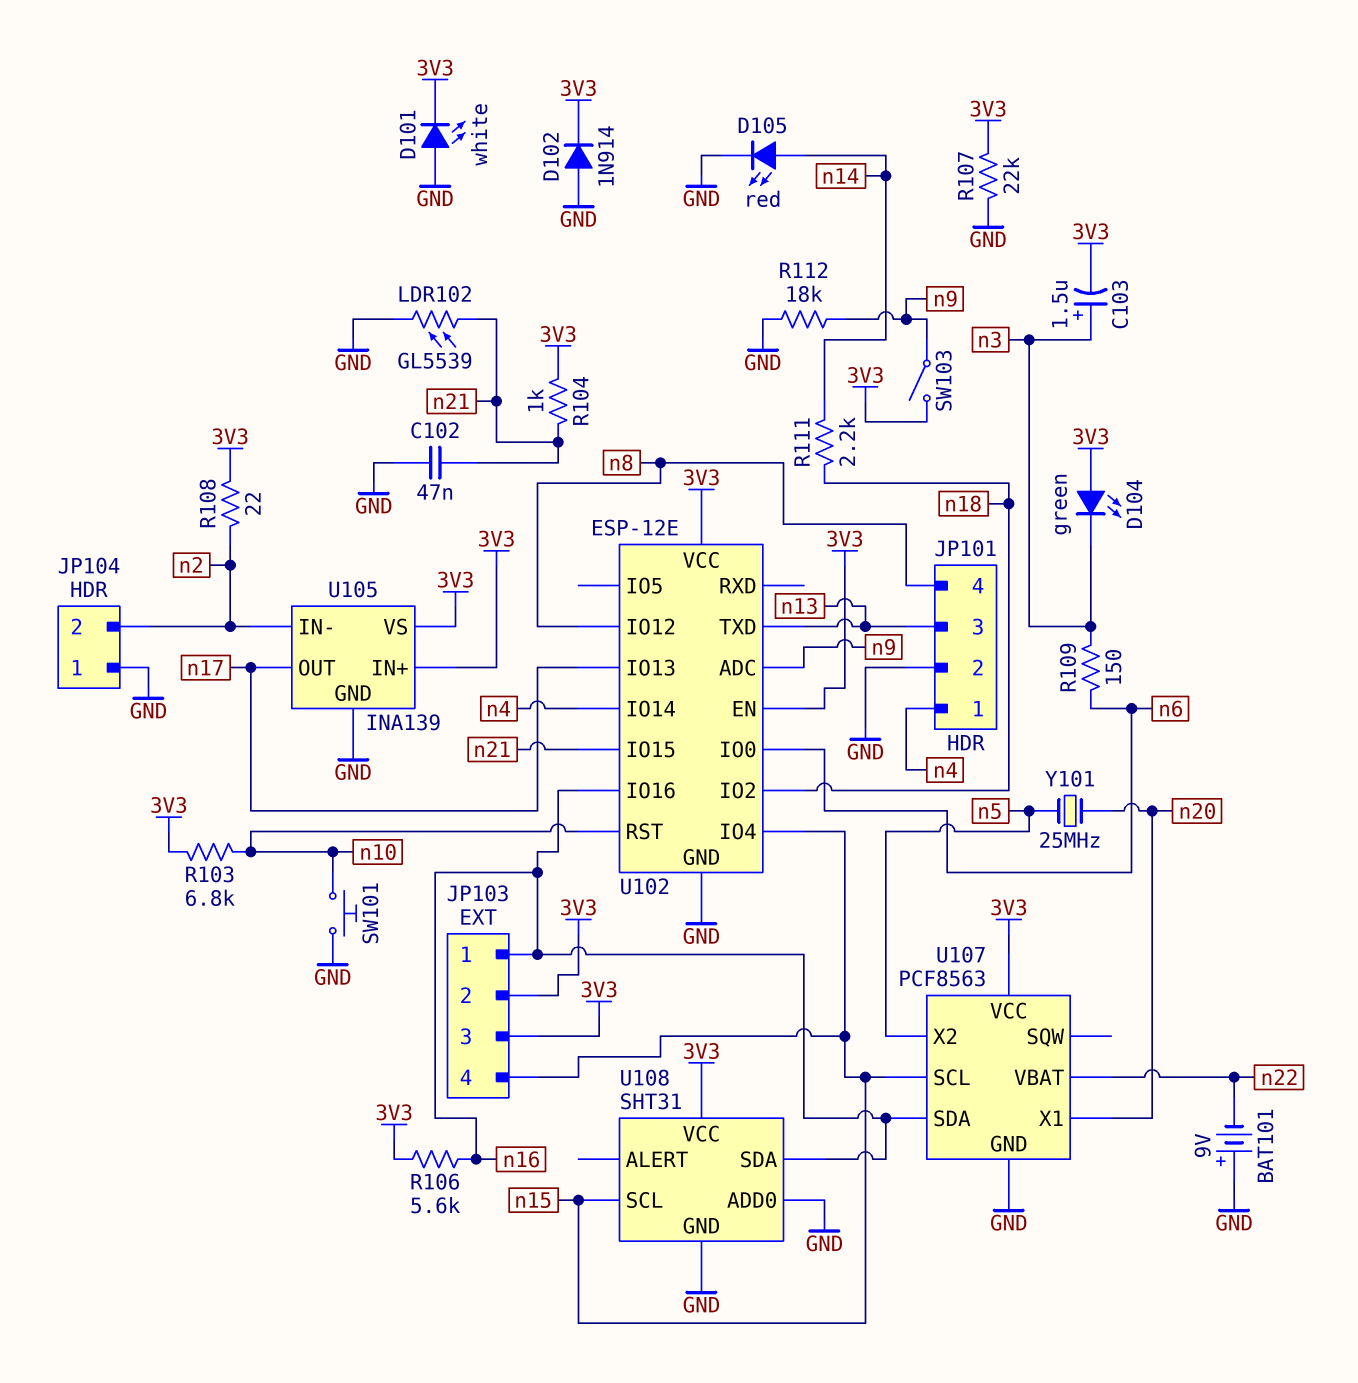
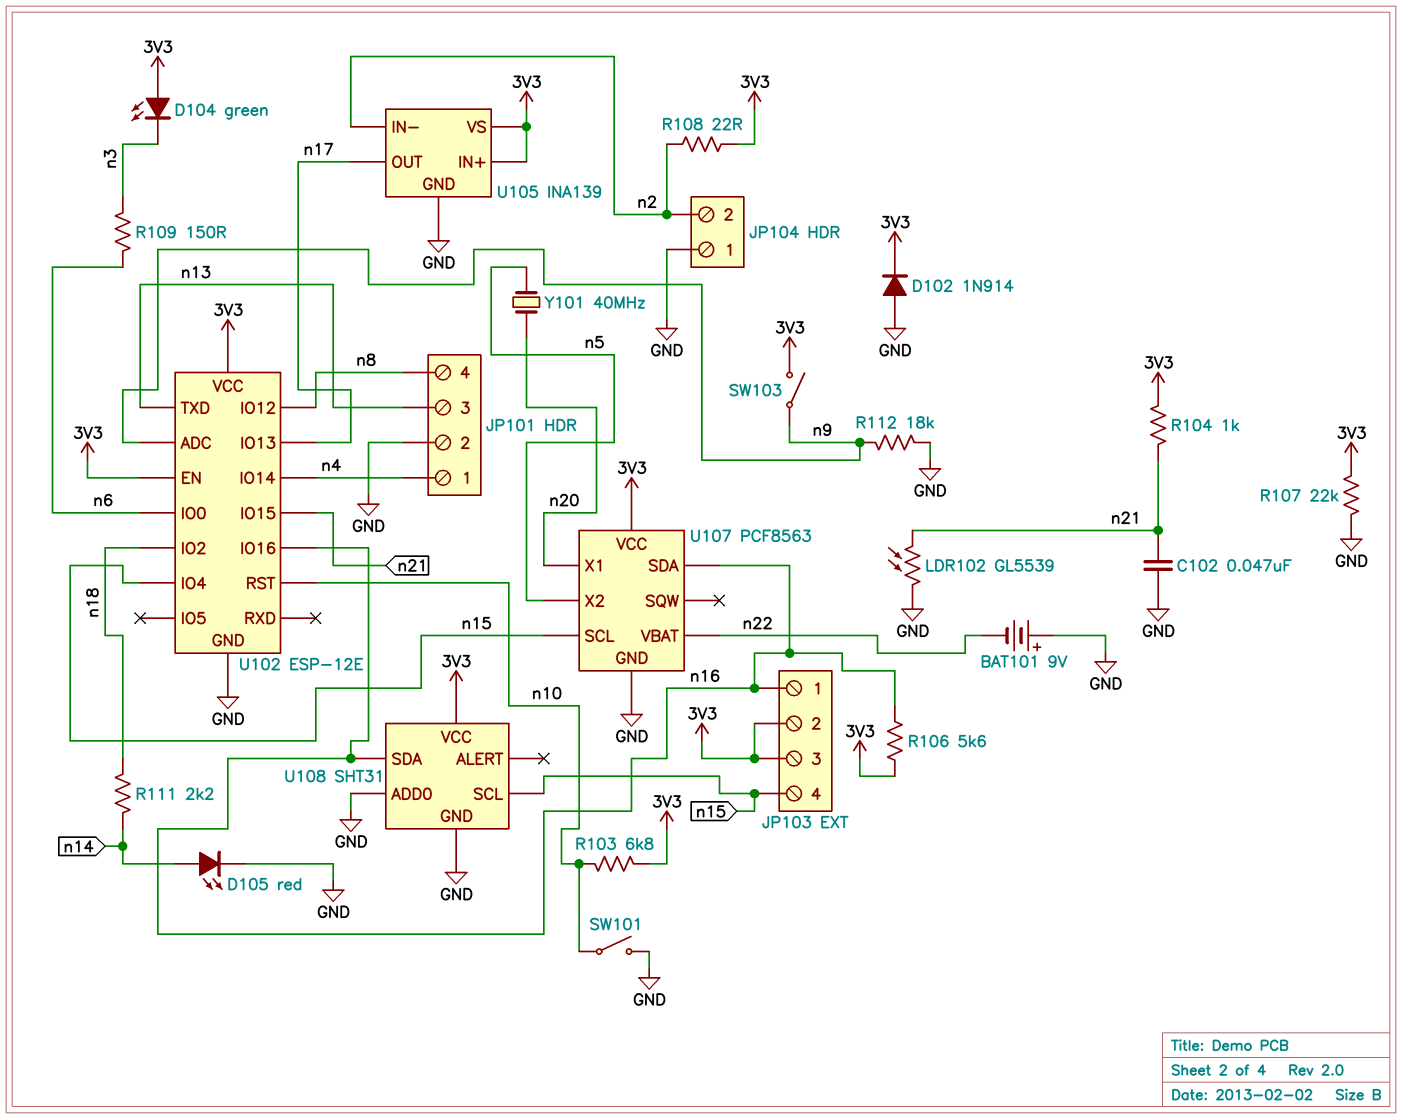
C103: 1.5uF (plus n3, minus 3V3) -> none
D101: LED white (A GND, K 3V3) -> none
SW101: button (GND, n10) -> switch (GND, n10)
Y101: 25MHz (n5, n20) -> 40MHz (n5, n20)

